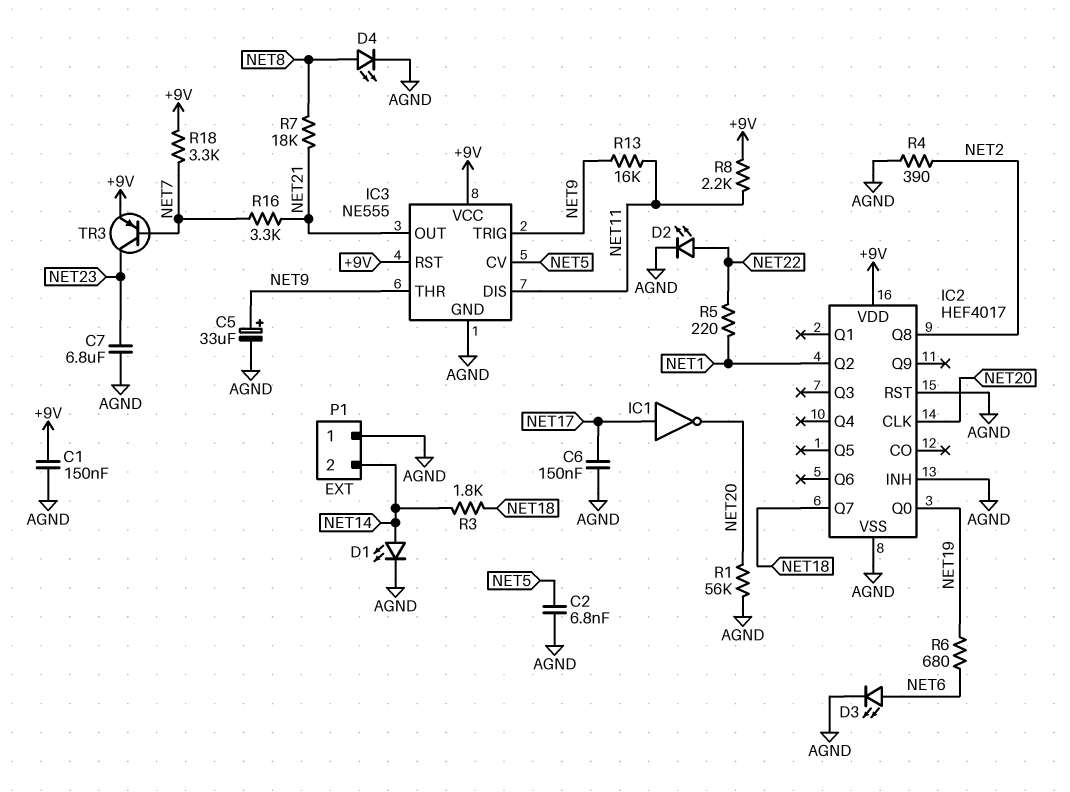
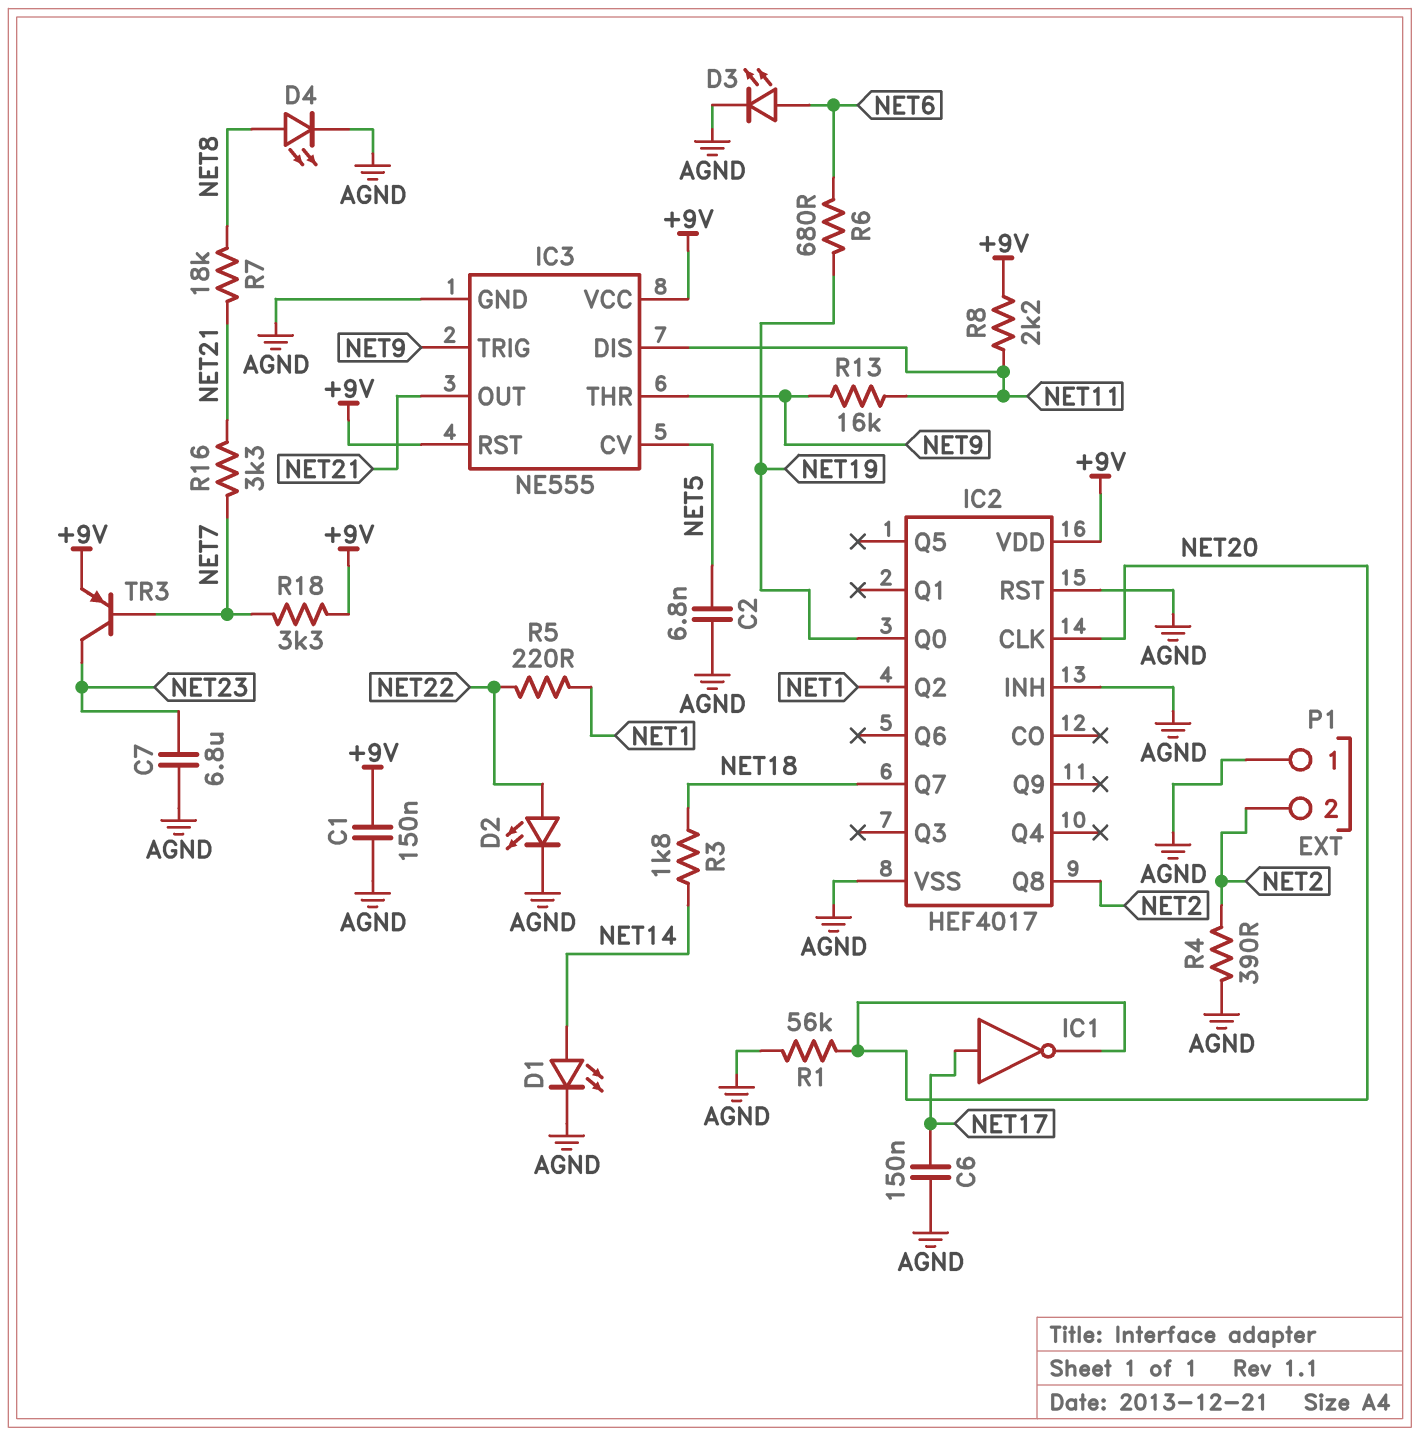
C5: 33uF (plus NET9, minus AGND) -> none
P1 pin 2: NET14 -> NET2

